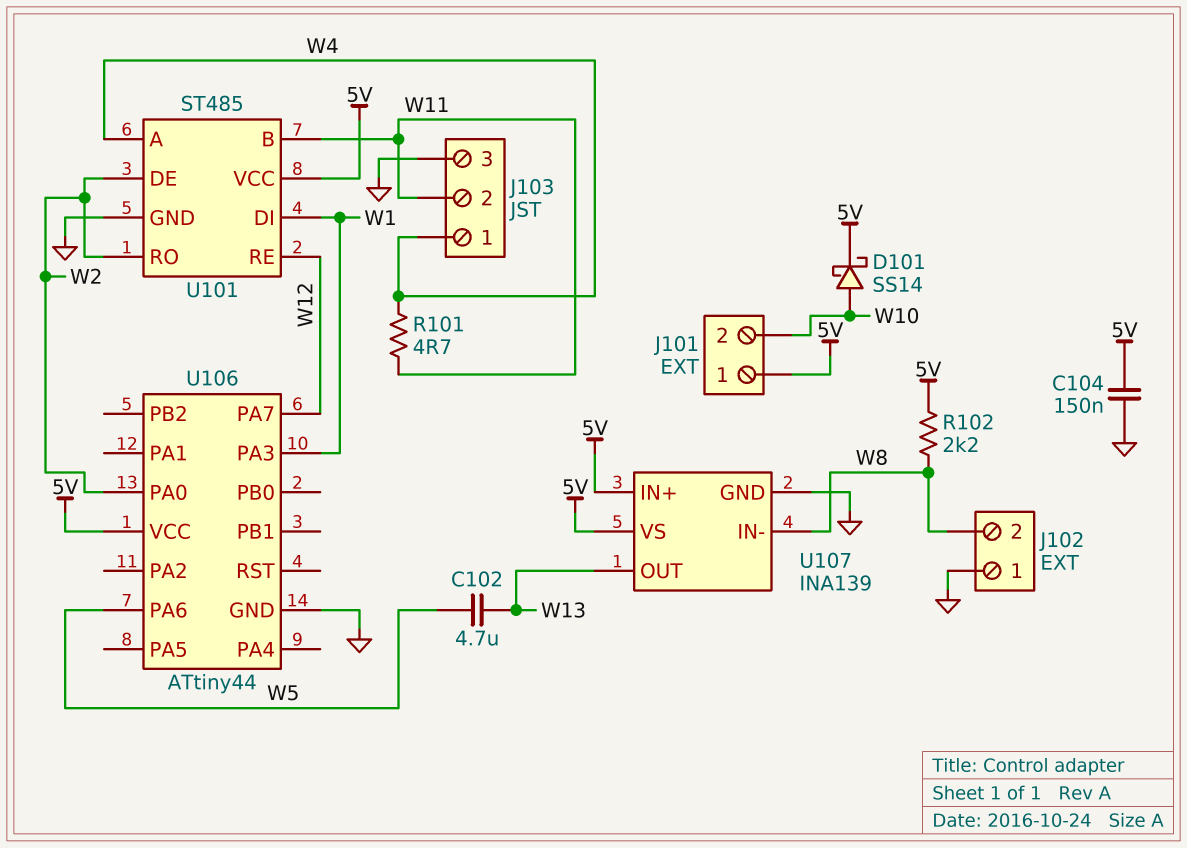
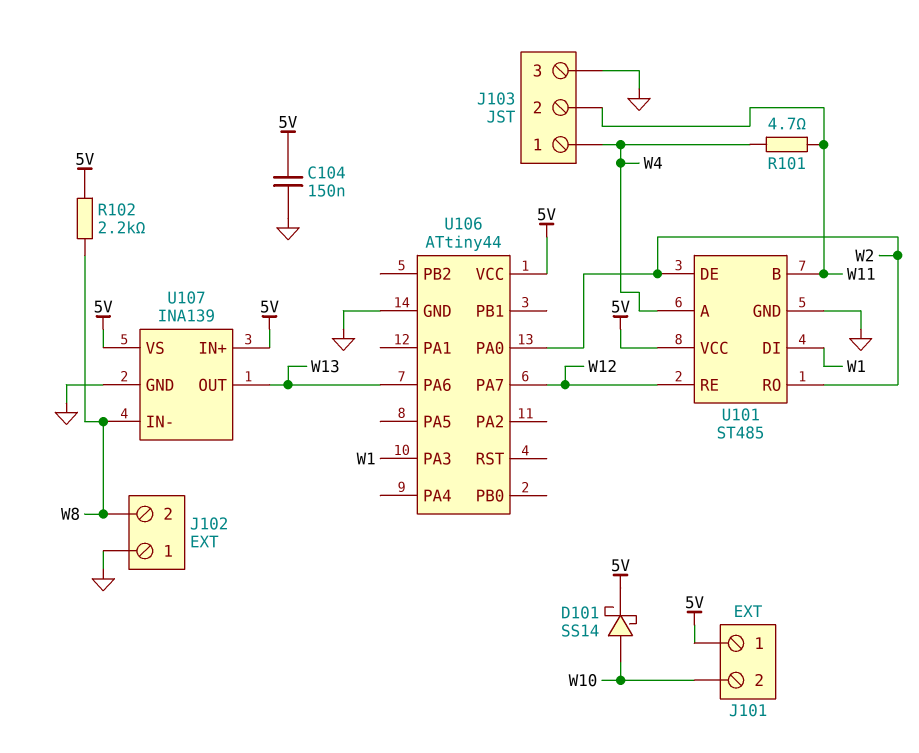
C102: 4.7uF (W5, W13) -> none
U106 pin PA6: W5 -> W13

